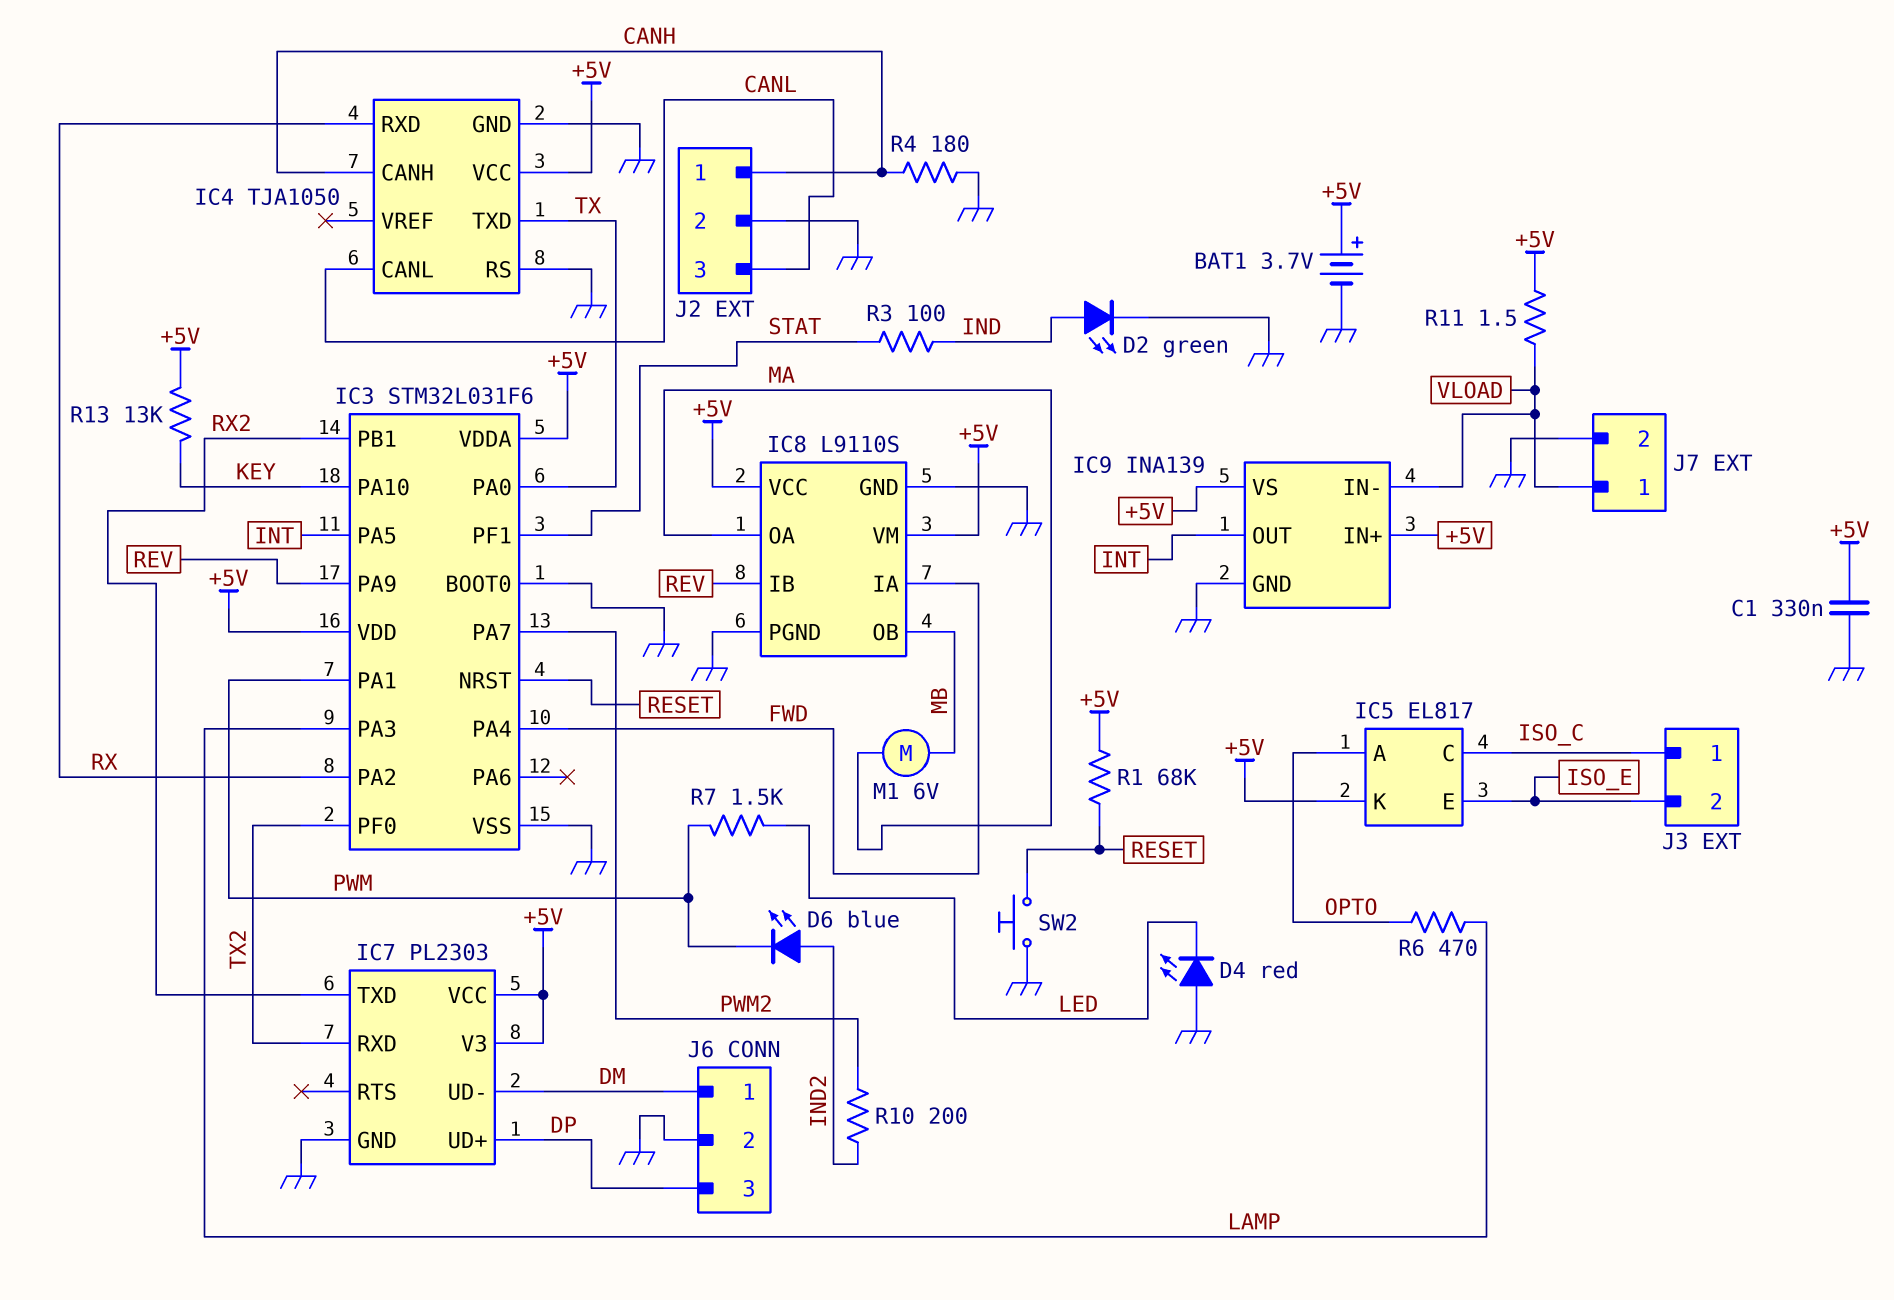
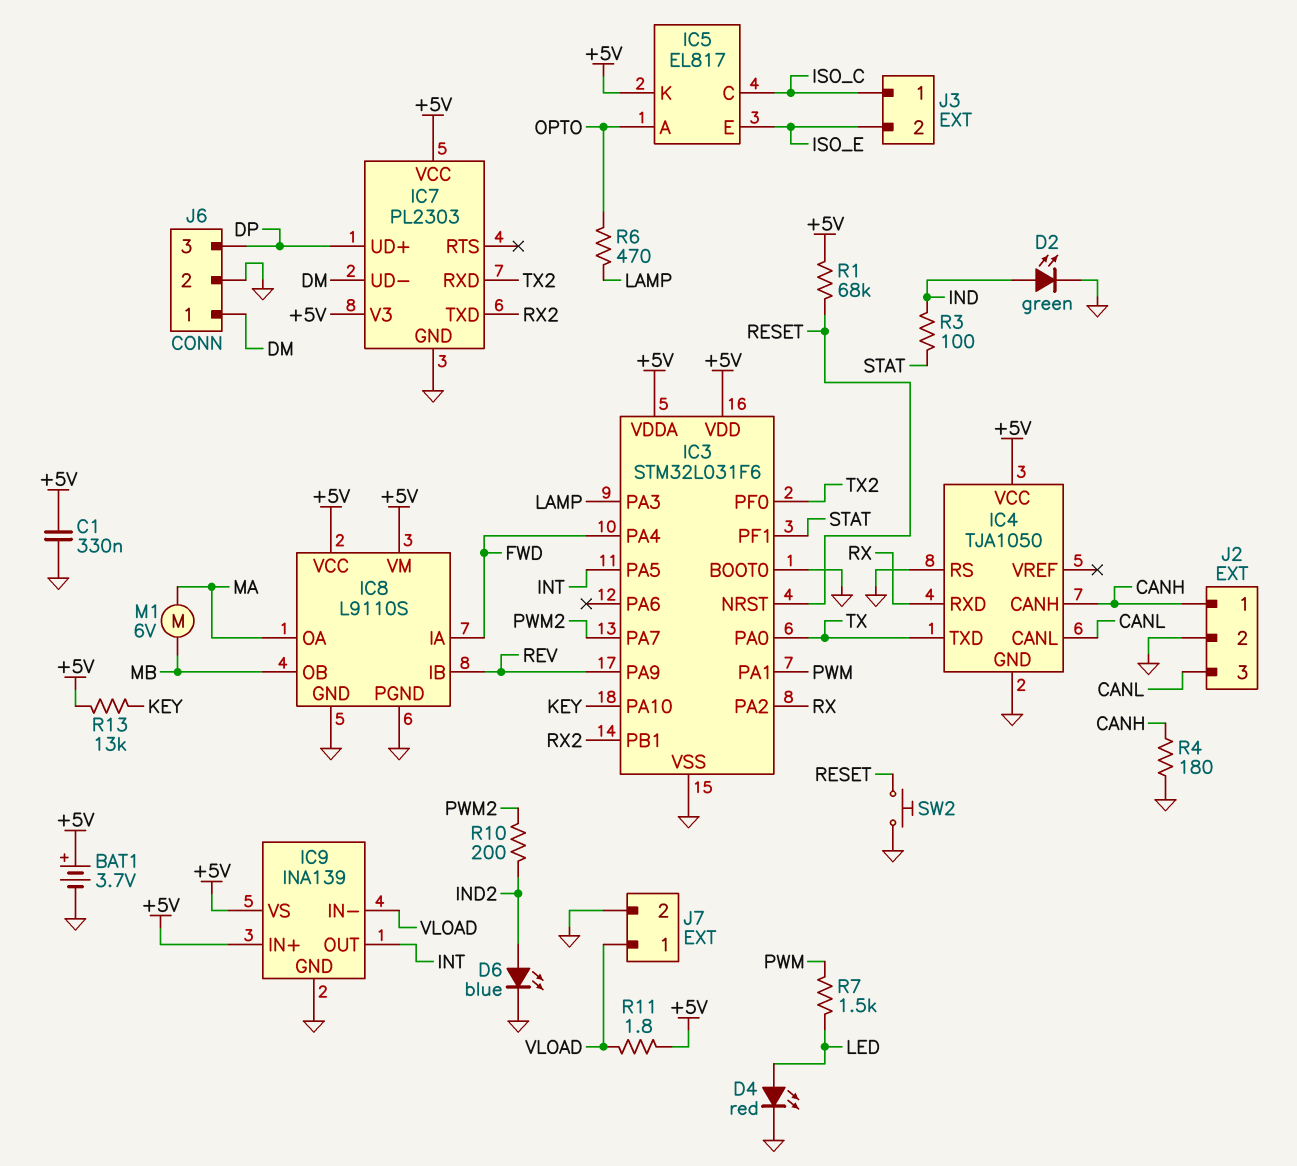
D4: LED red (A GND, K LED) -> LED red (A LED, K GND)
D6: LED blue (A IND2, K PWM) -> LED blue (A IND2, K GND)
R11: 1.5 (+5V, VLOAD) -> 1.8 (+5V, VLOAD)

